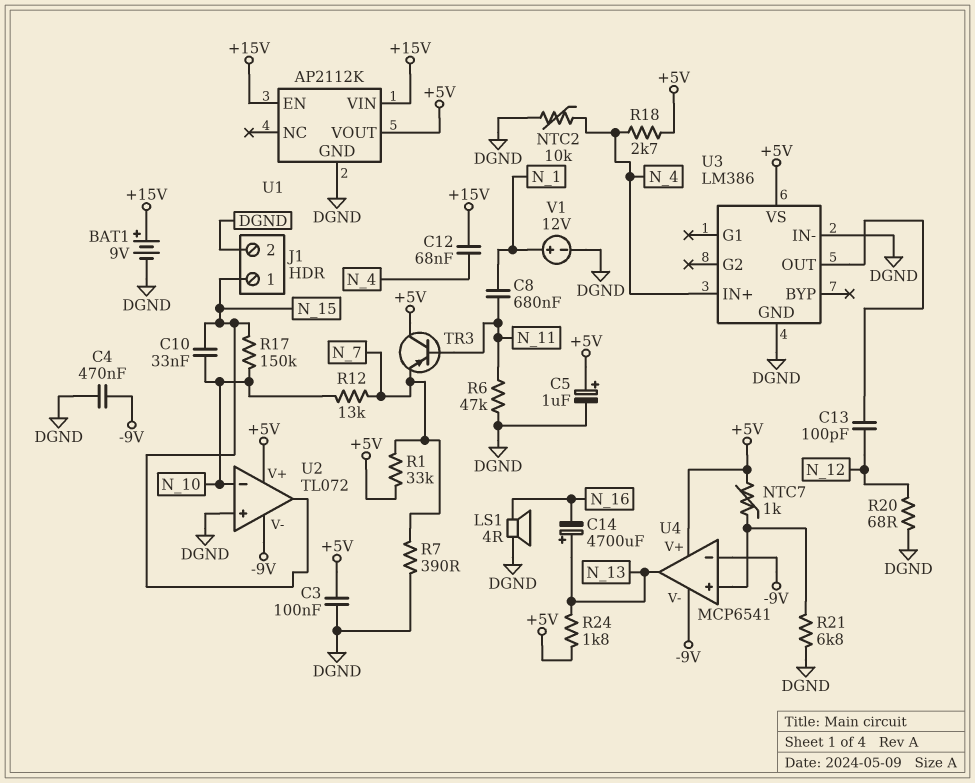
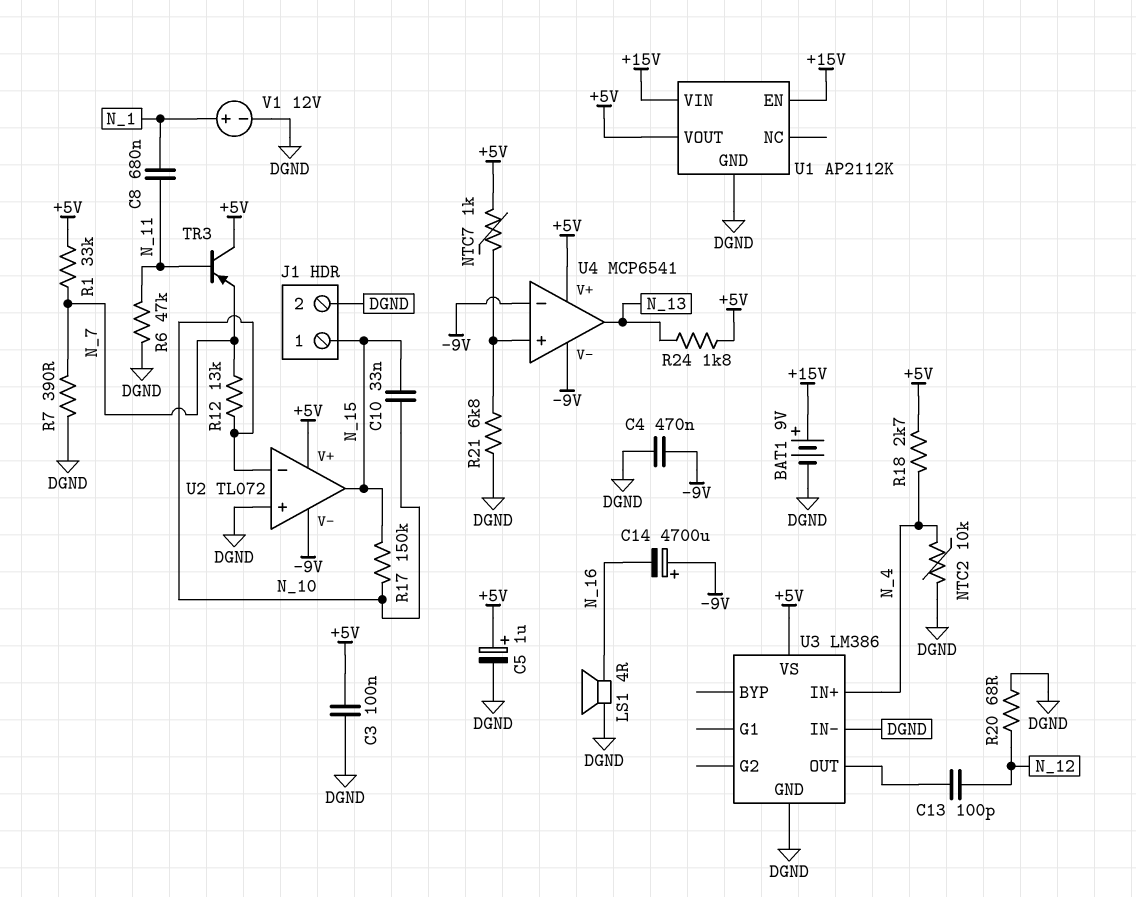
C12: 68nF (+15V, N_4) -> none
C14: 4700uF (plus N_13, minus N_16) -> 4700uF (plus -9V, minus N_16)

